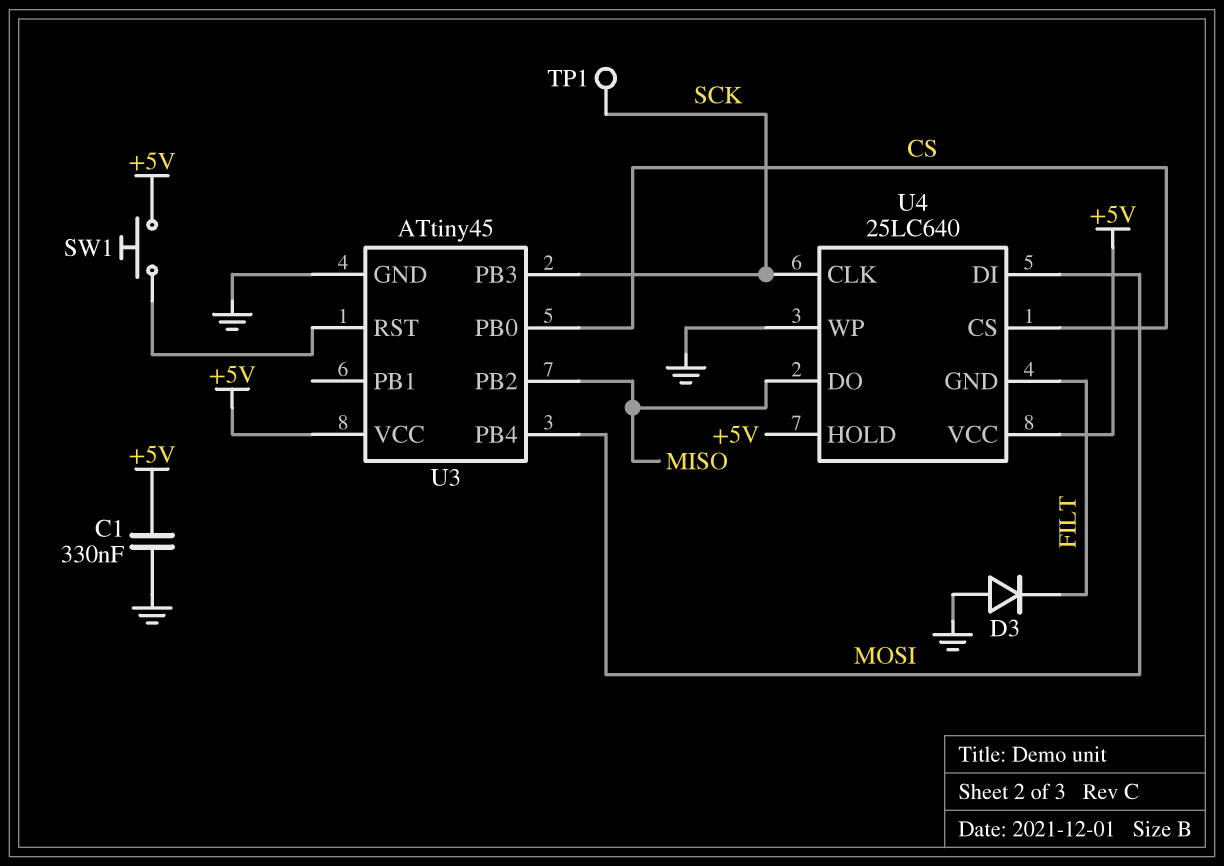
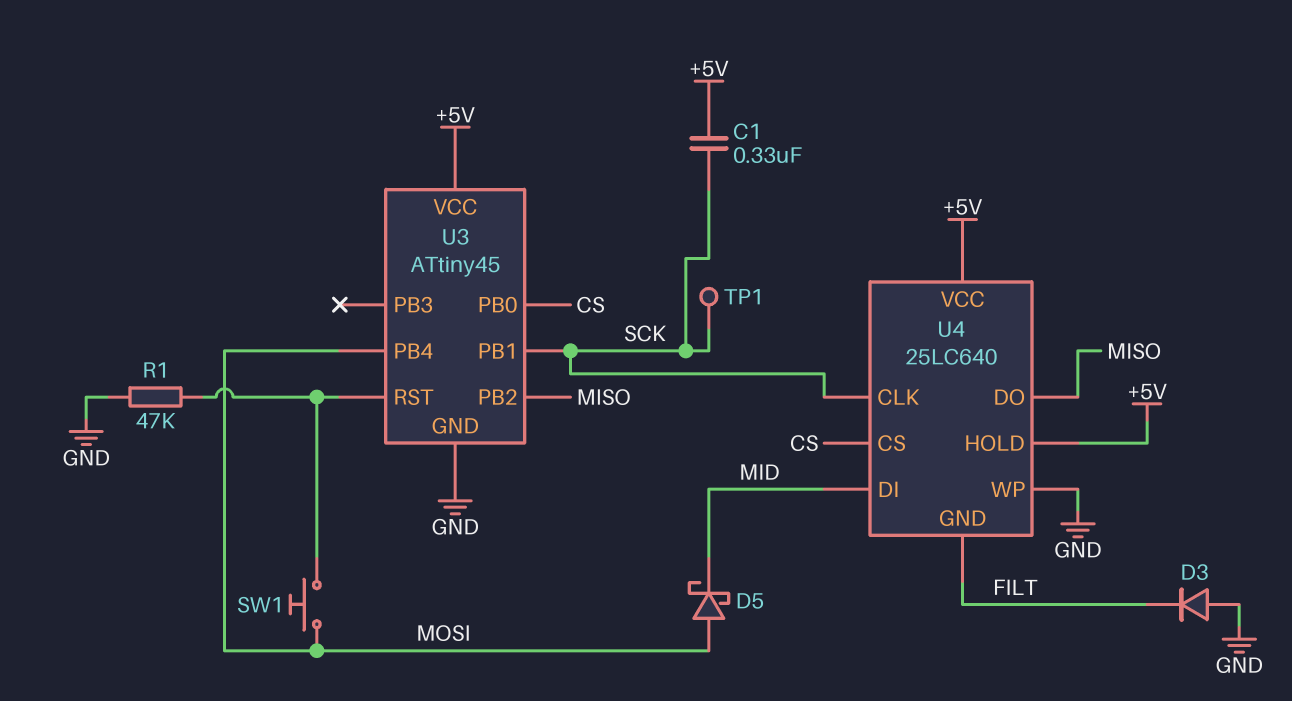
C1: 330nF (+5V, GND) -> 330nF (+5V, SCK)
D5: none -> schottky (A MOSI, K MID)
R1: none -> 47k (GND, U3/RST)
SW1: button (+5V, U3/RST) -> button (MOSI, U3/RST)
U3 pin PB1: none -> SCK
U3 pin PB3: SCK -> none
U4 pin DI: MOSI -> MID

